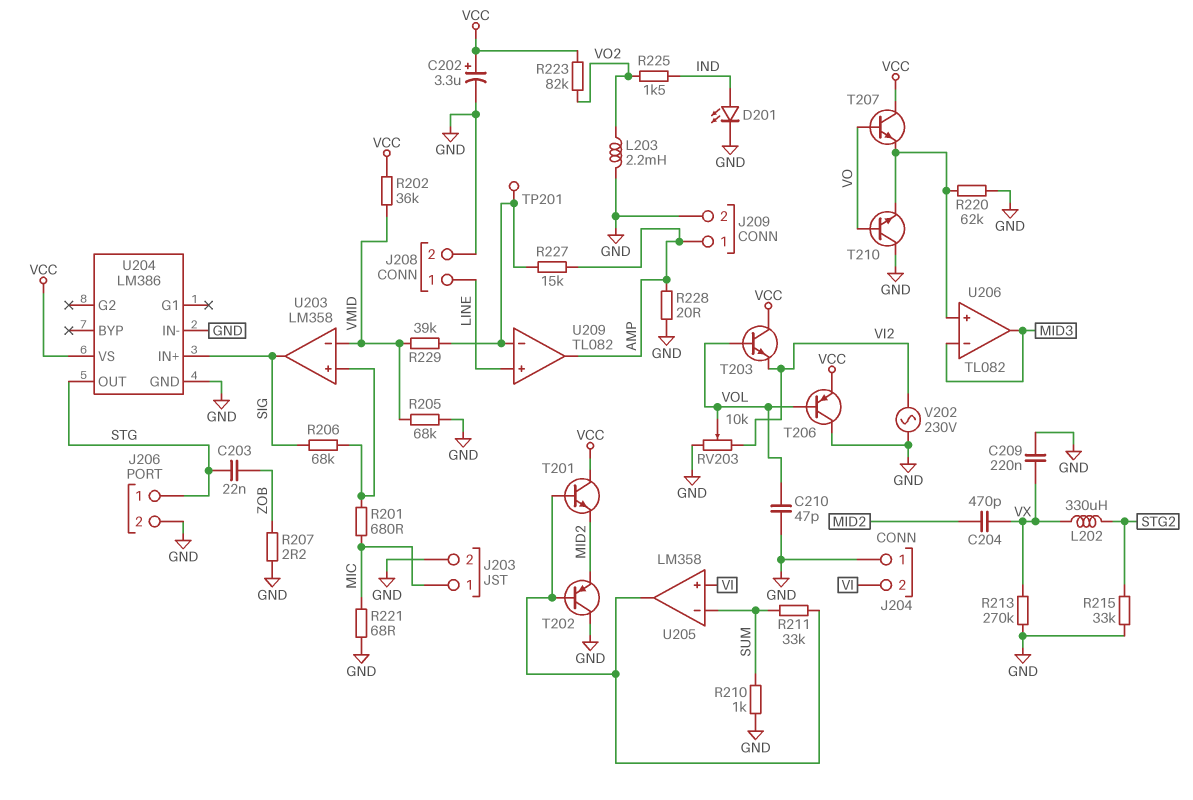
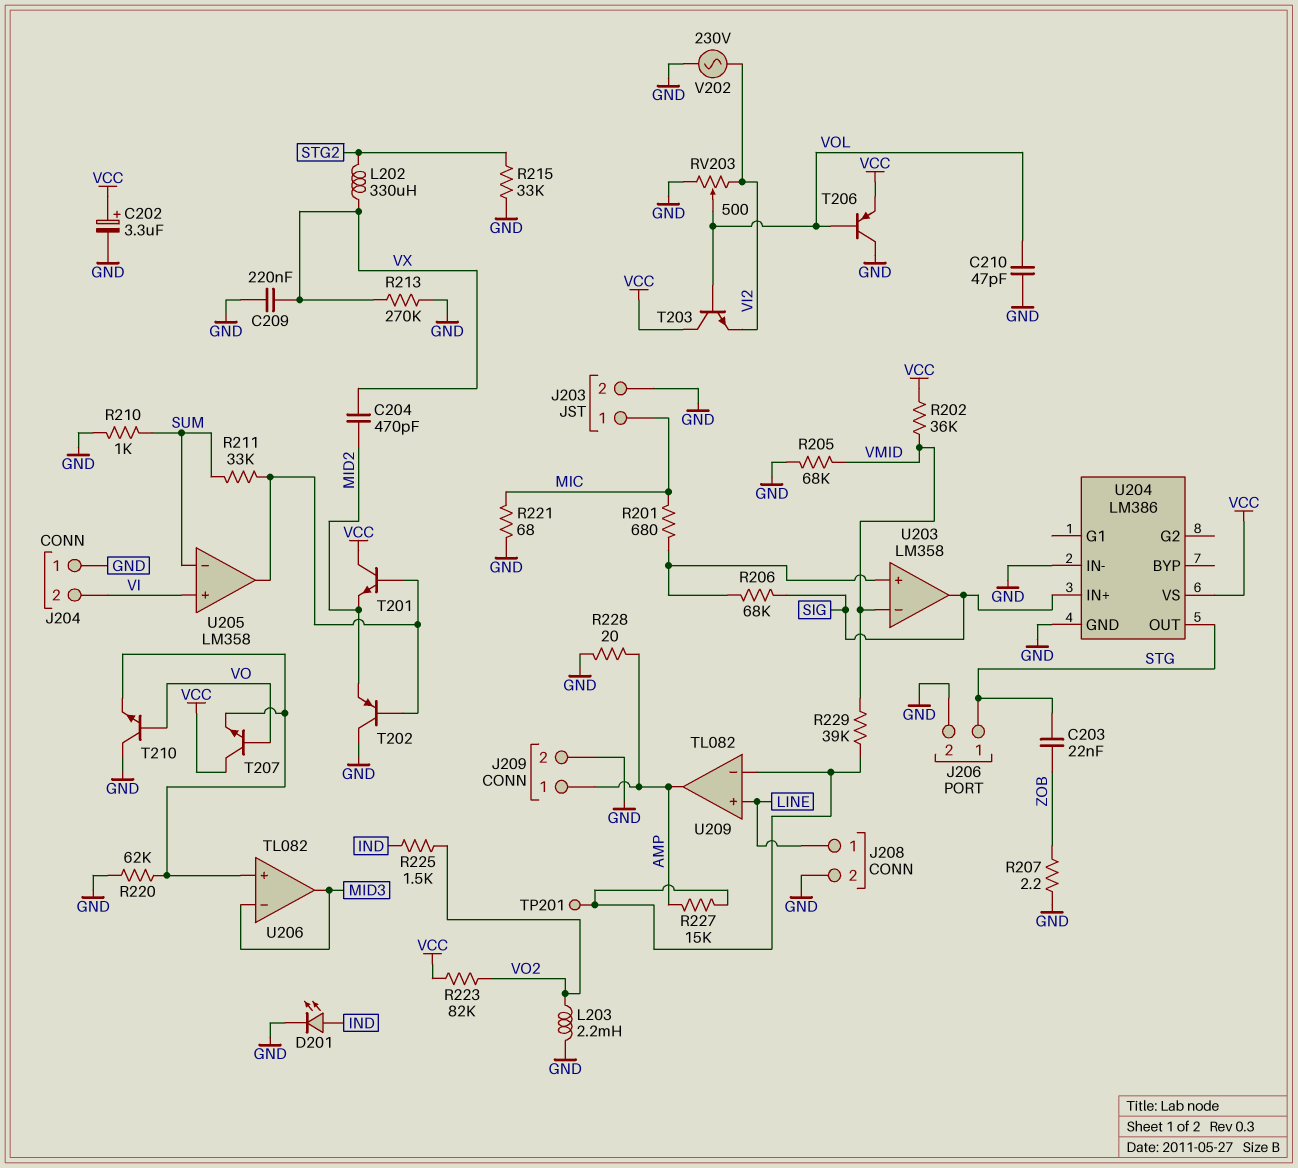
RV203: 10k (GND, VI2, wiper VOL) -> 500 (GND, VI2, wiper VOL)

